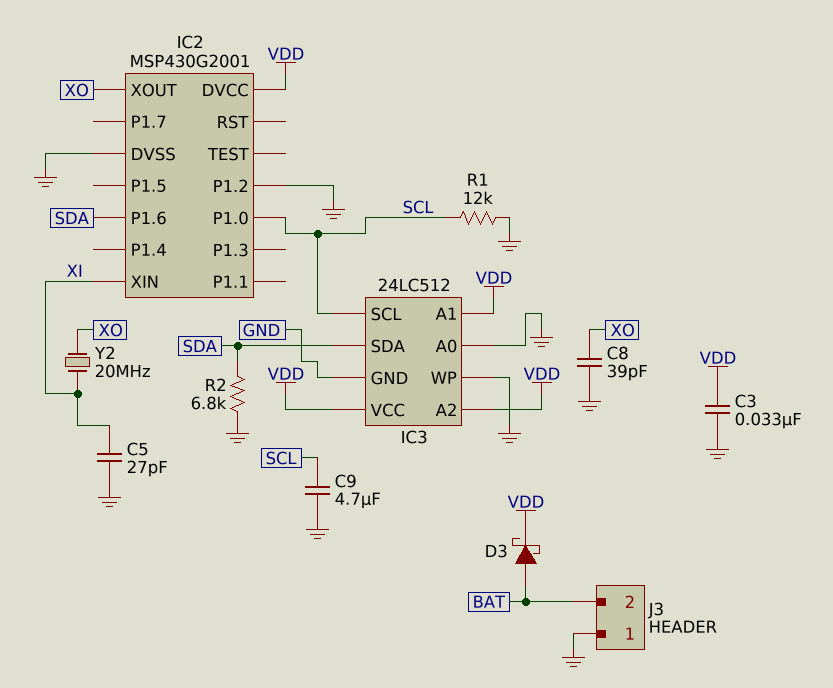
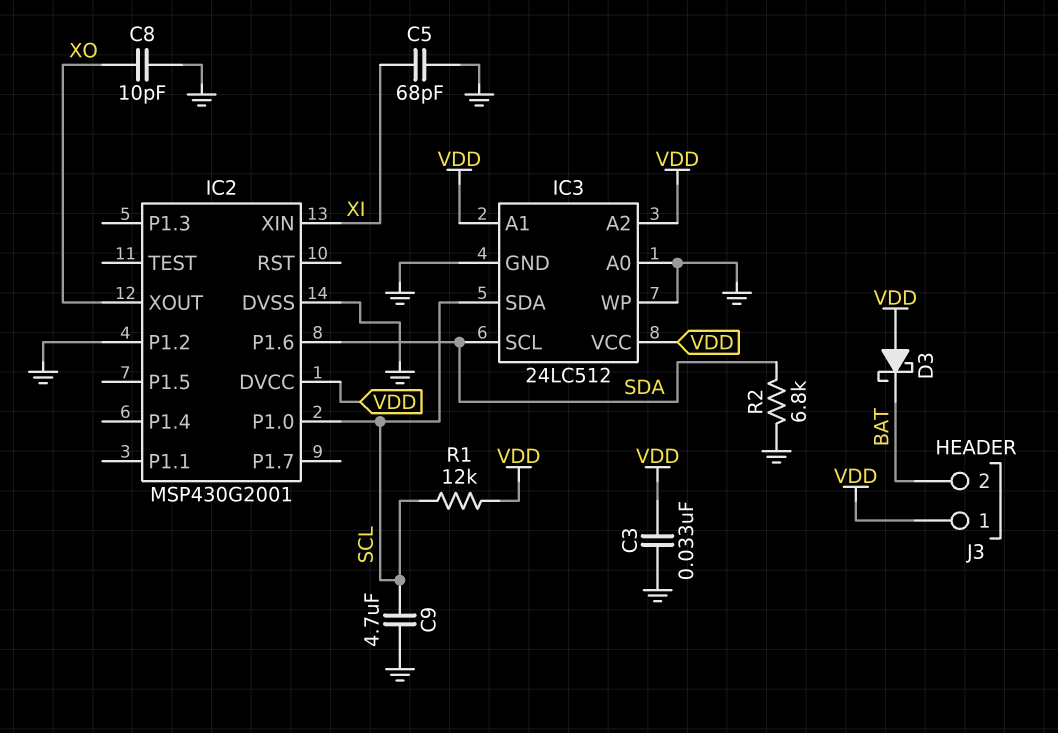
C5: 27pF (GND, XI) -> 68pF (GND, XI)
C8: 39pF (GND, XO) -> 10pF (GND, XO)
D3: schottky (A BAT, K VDD) -> schottky (A VDD, K BAT)
IC3 pin SCL: SCL -> SDA
IC3 pin SDA: SDA -> SCL
J3 pin 1: GND -> VDD
R1: 12k (GND, SCL) -> 12k (SCL, VDD)
Y2: 20MHz (XI, XO) -> none

